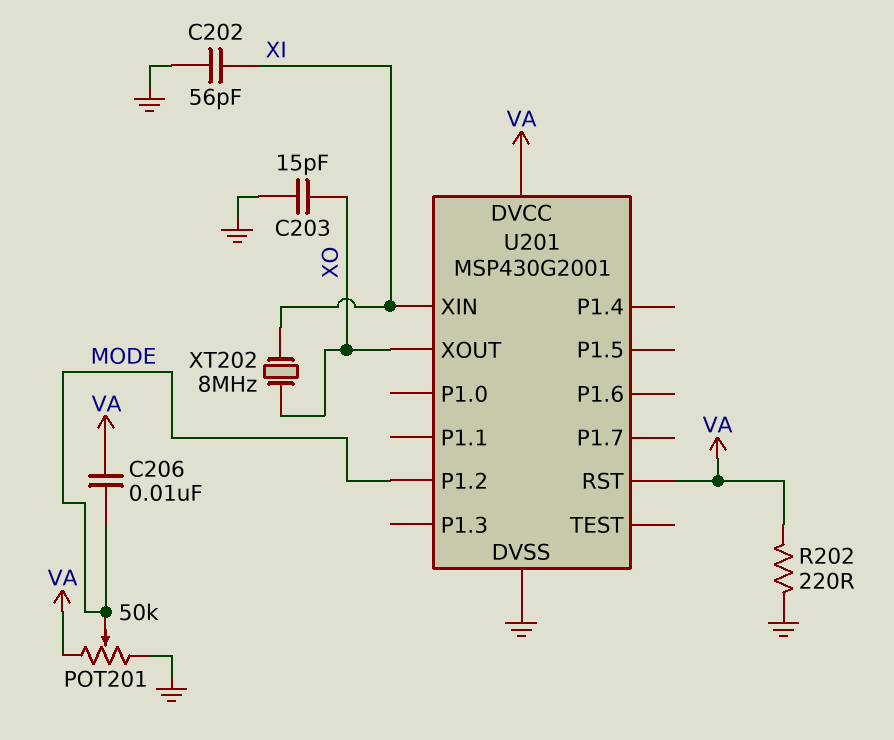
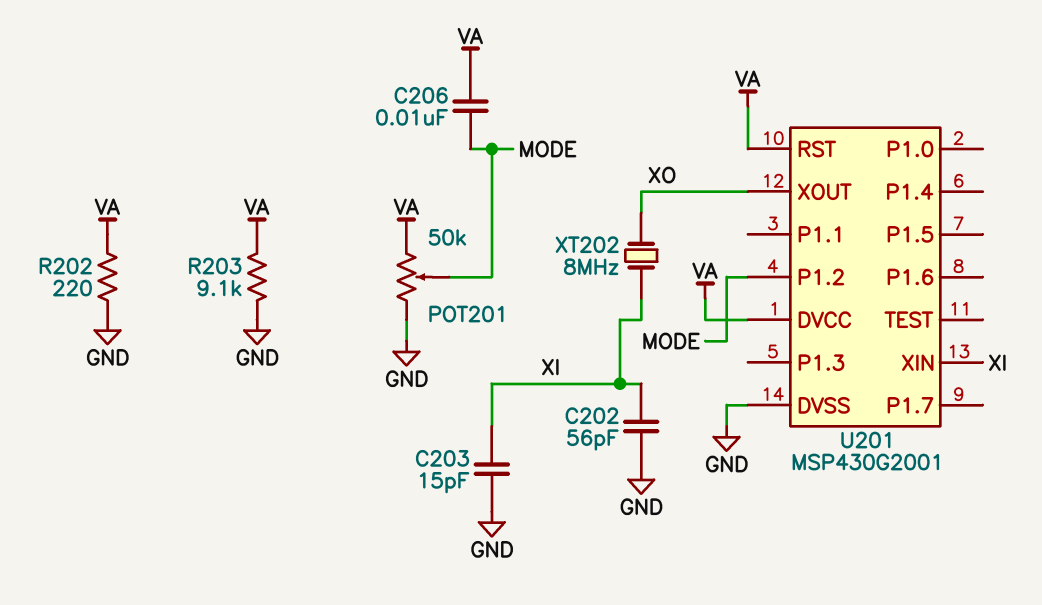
C203: 15pF (GND, XO) -> 15pF (GND, XI)
R203: none -> 9.1k (GND, VA)

